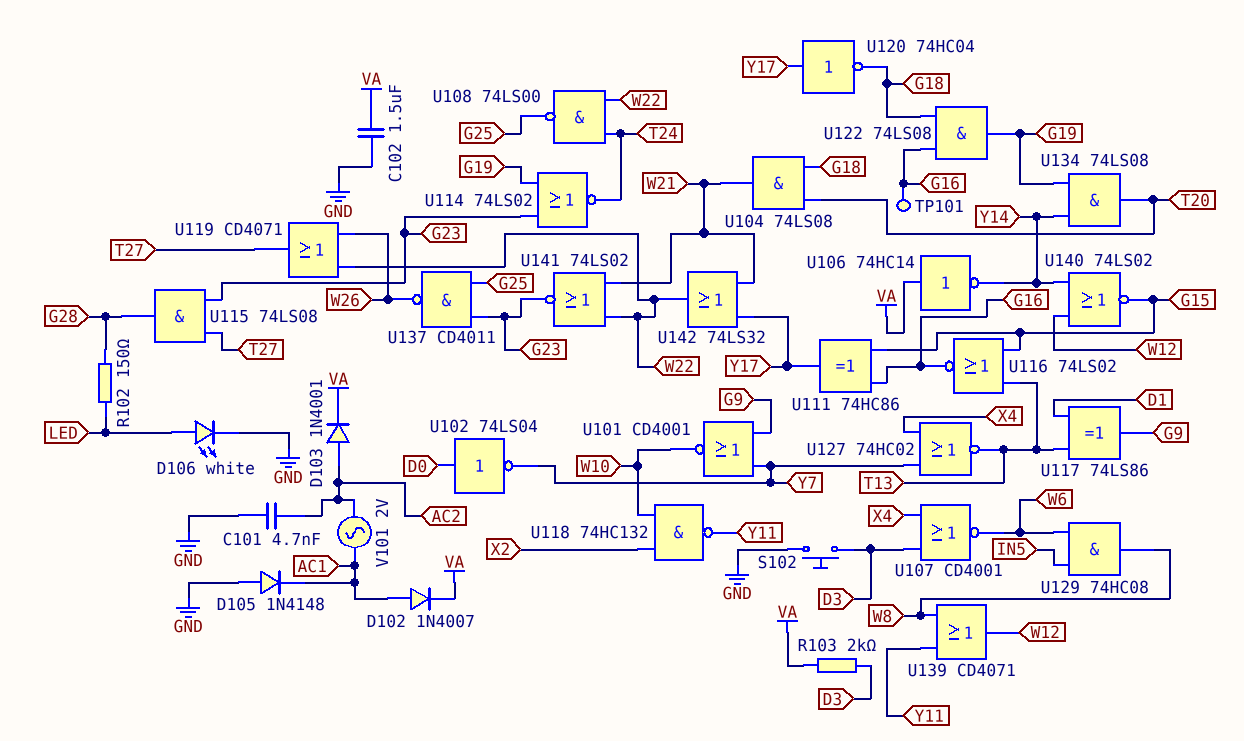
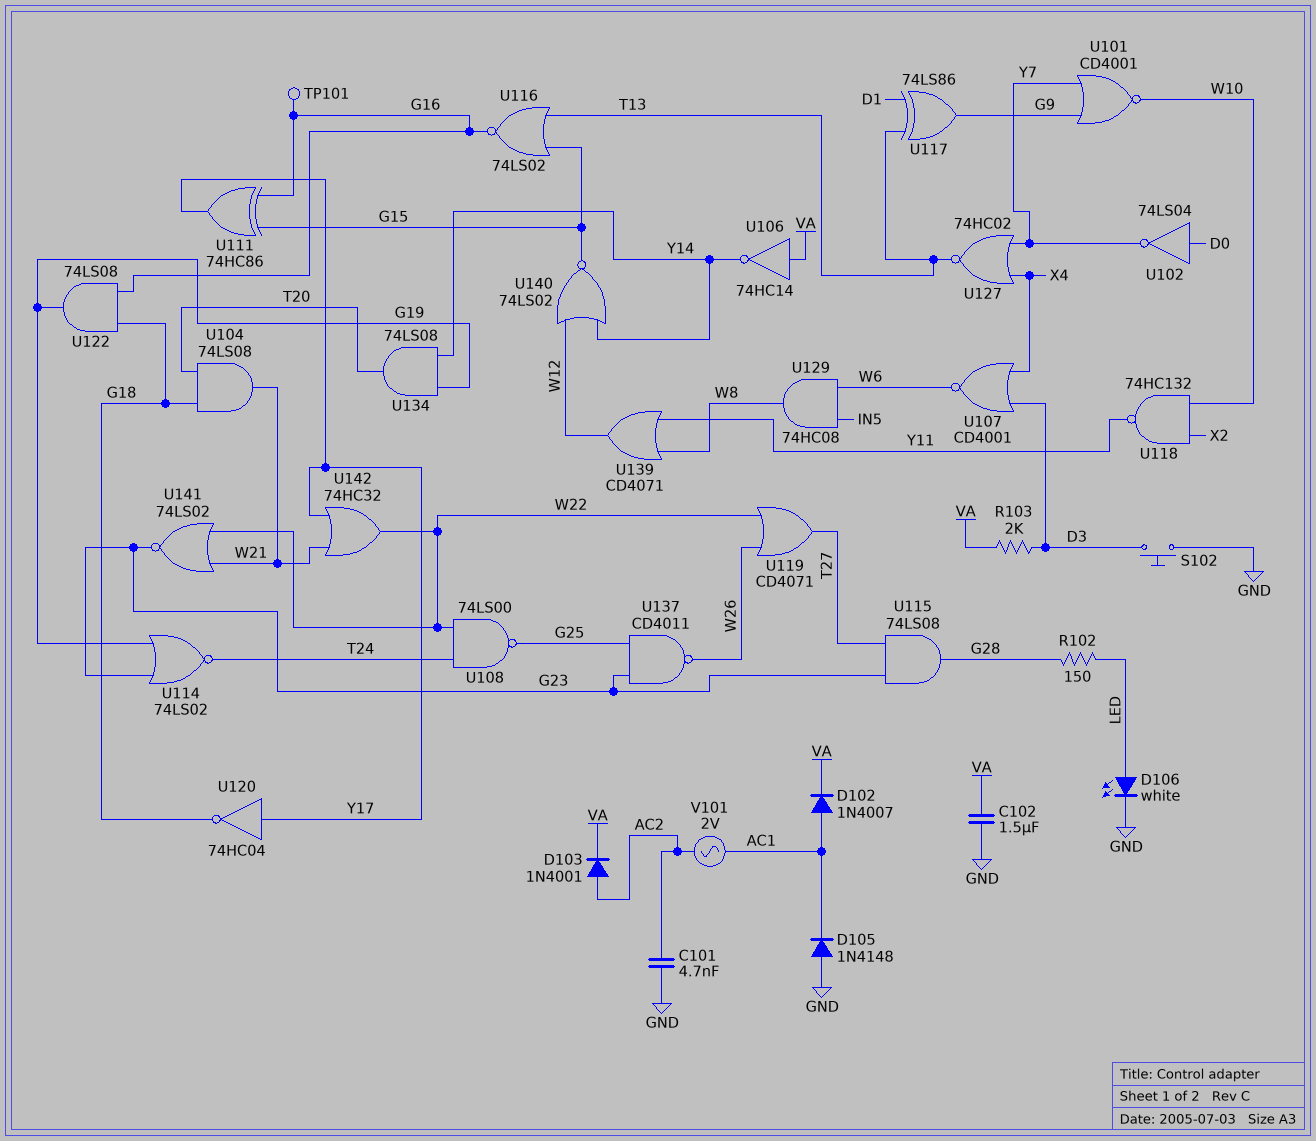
U142: OR 74LS32 (in W21, in Y17, out W22) -> OR 74HC32 (in W21, in Y17, out W22)

